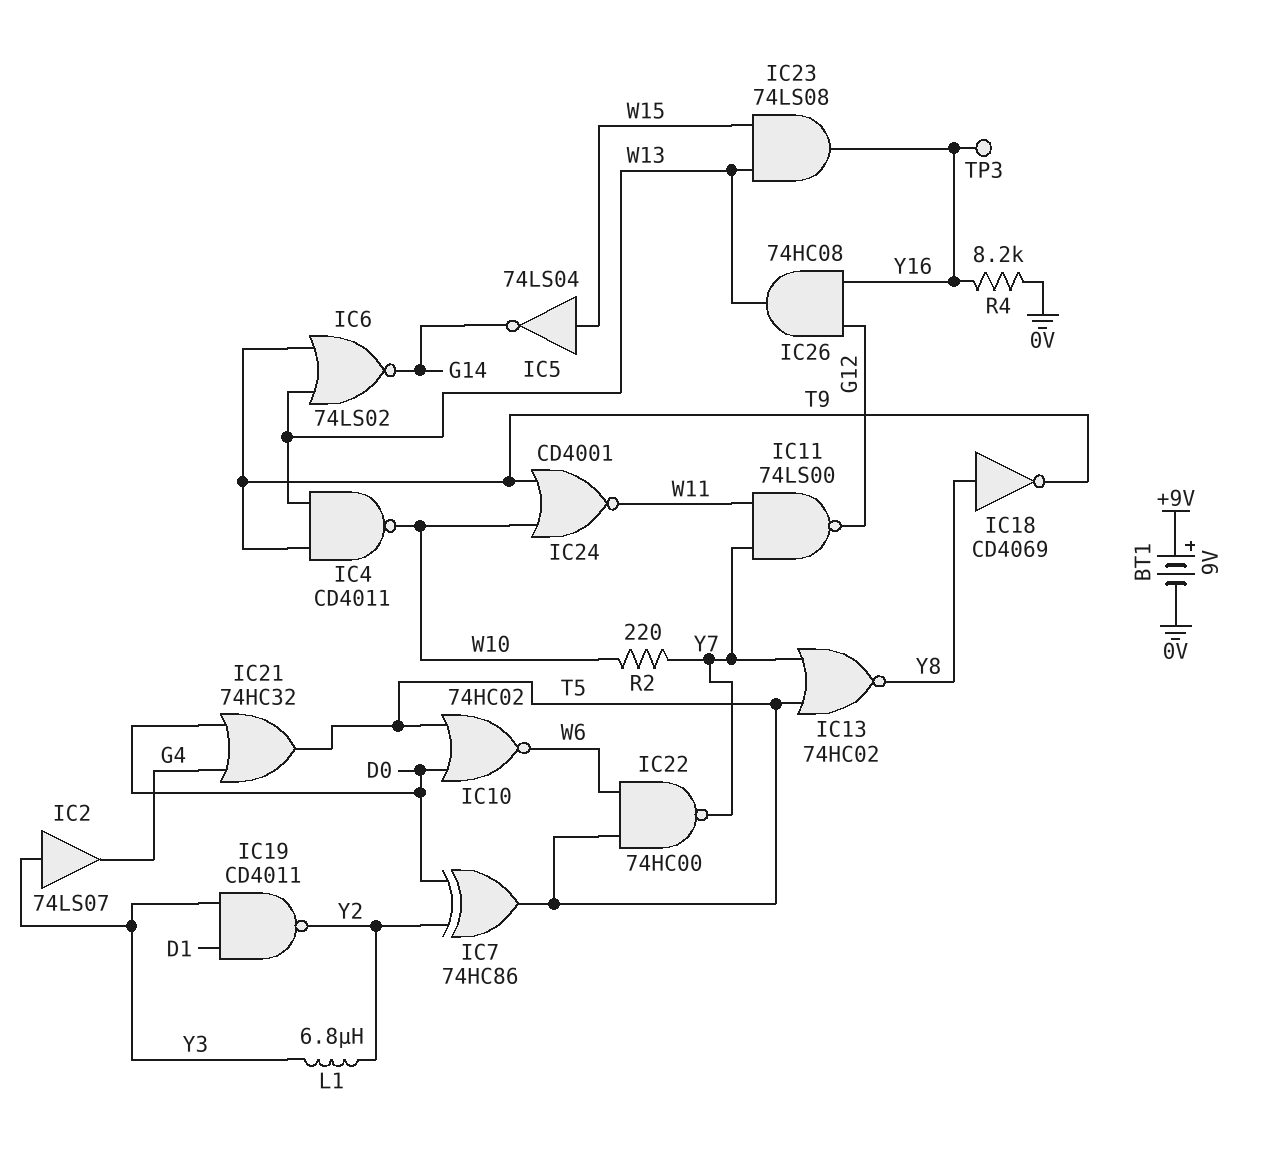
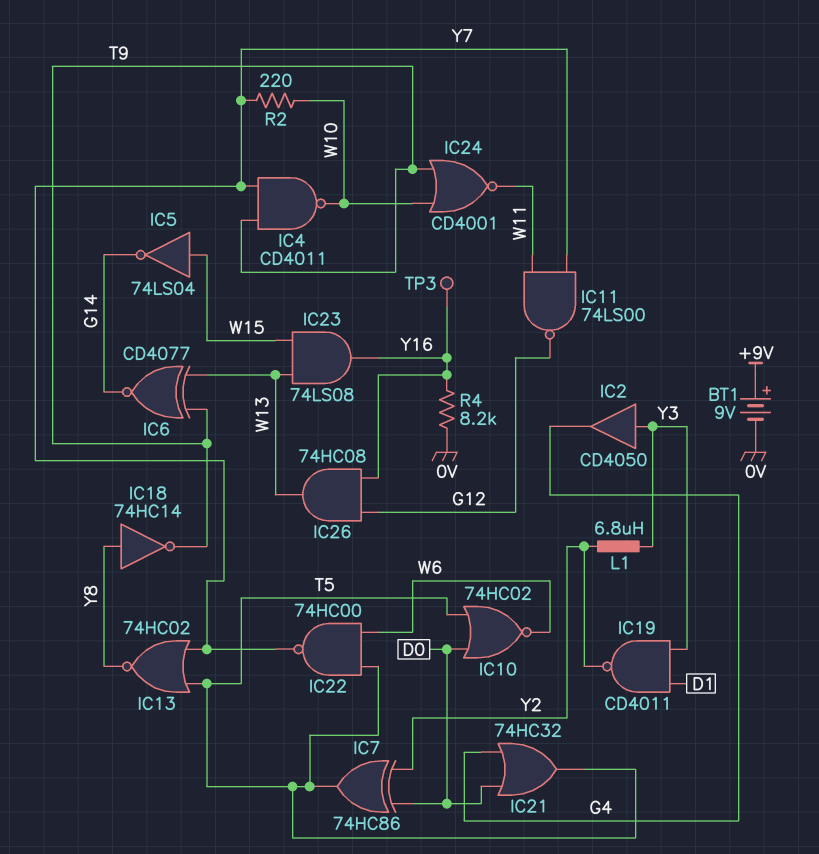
IC2: buffer 74LS07 (in Y3, out G4) -> buffer CD4050 (in Y3, out G4)
IC4: NAND CD4011 (in T9, in W13, out W10) -> NAND CD4011 (in T9, in Y7, out W10)
IC6: NOR 74LS02 (in T9, in W13, out G14) -> XNOR CD4077 (in T9, in W13, out G14)
IC18: NOT CD4069 (in Y8, out T9) -> NOT 74HC14 (in Y8, out T9)

